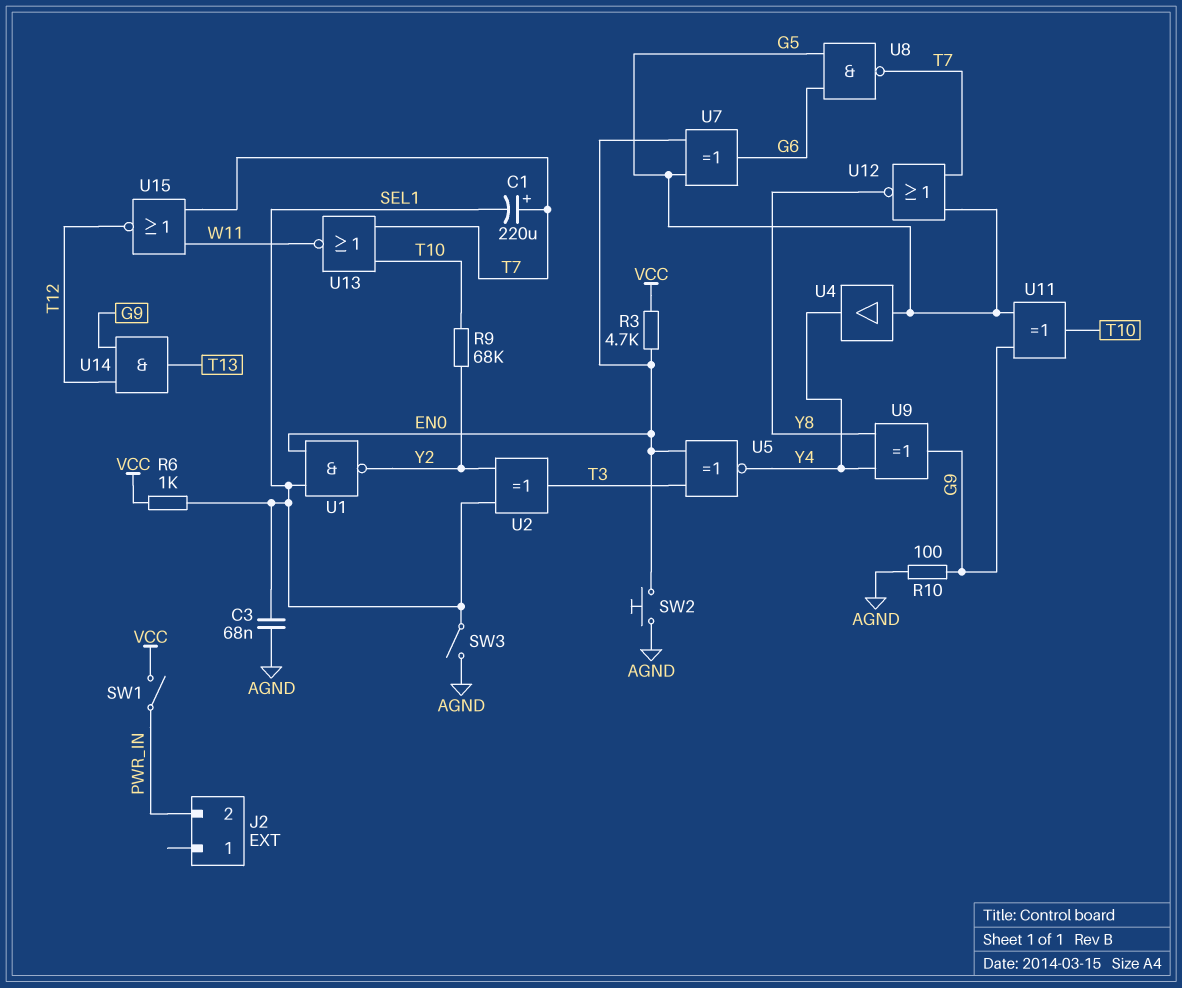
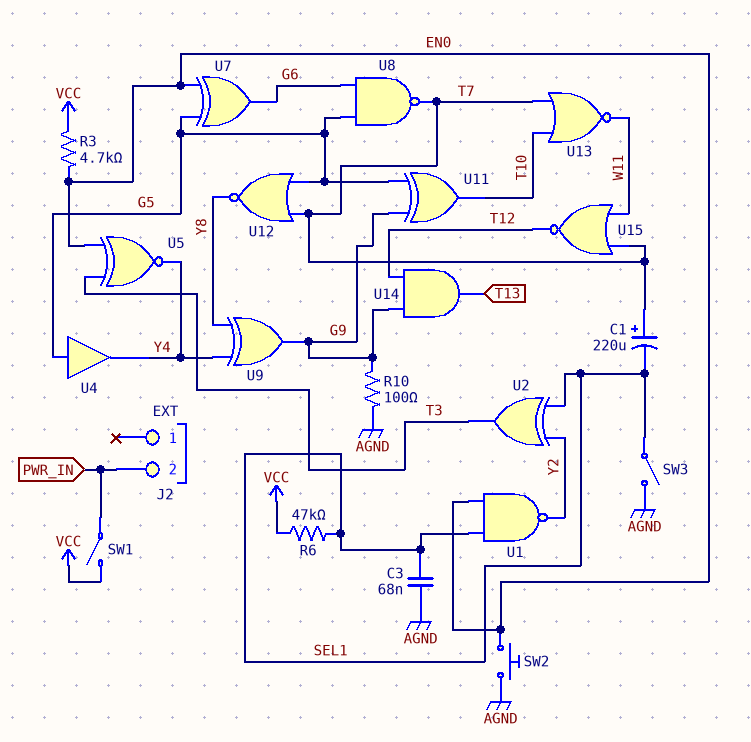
R6: 1k (SEL1, VCC) -> 47k (SEL1, VCC)
R9: 68k (T10, Y2) -> none

